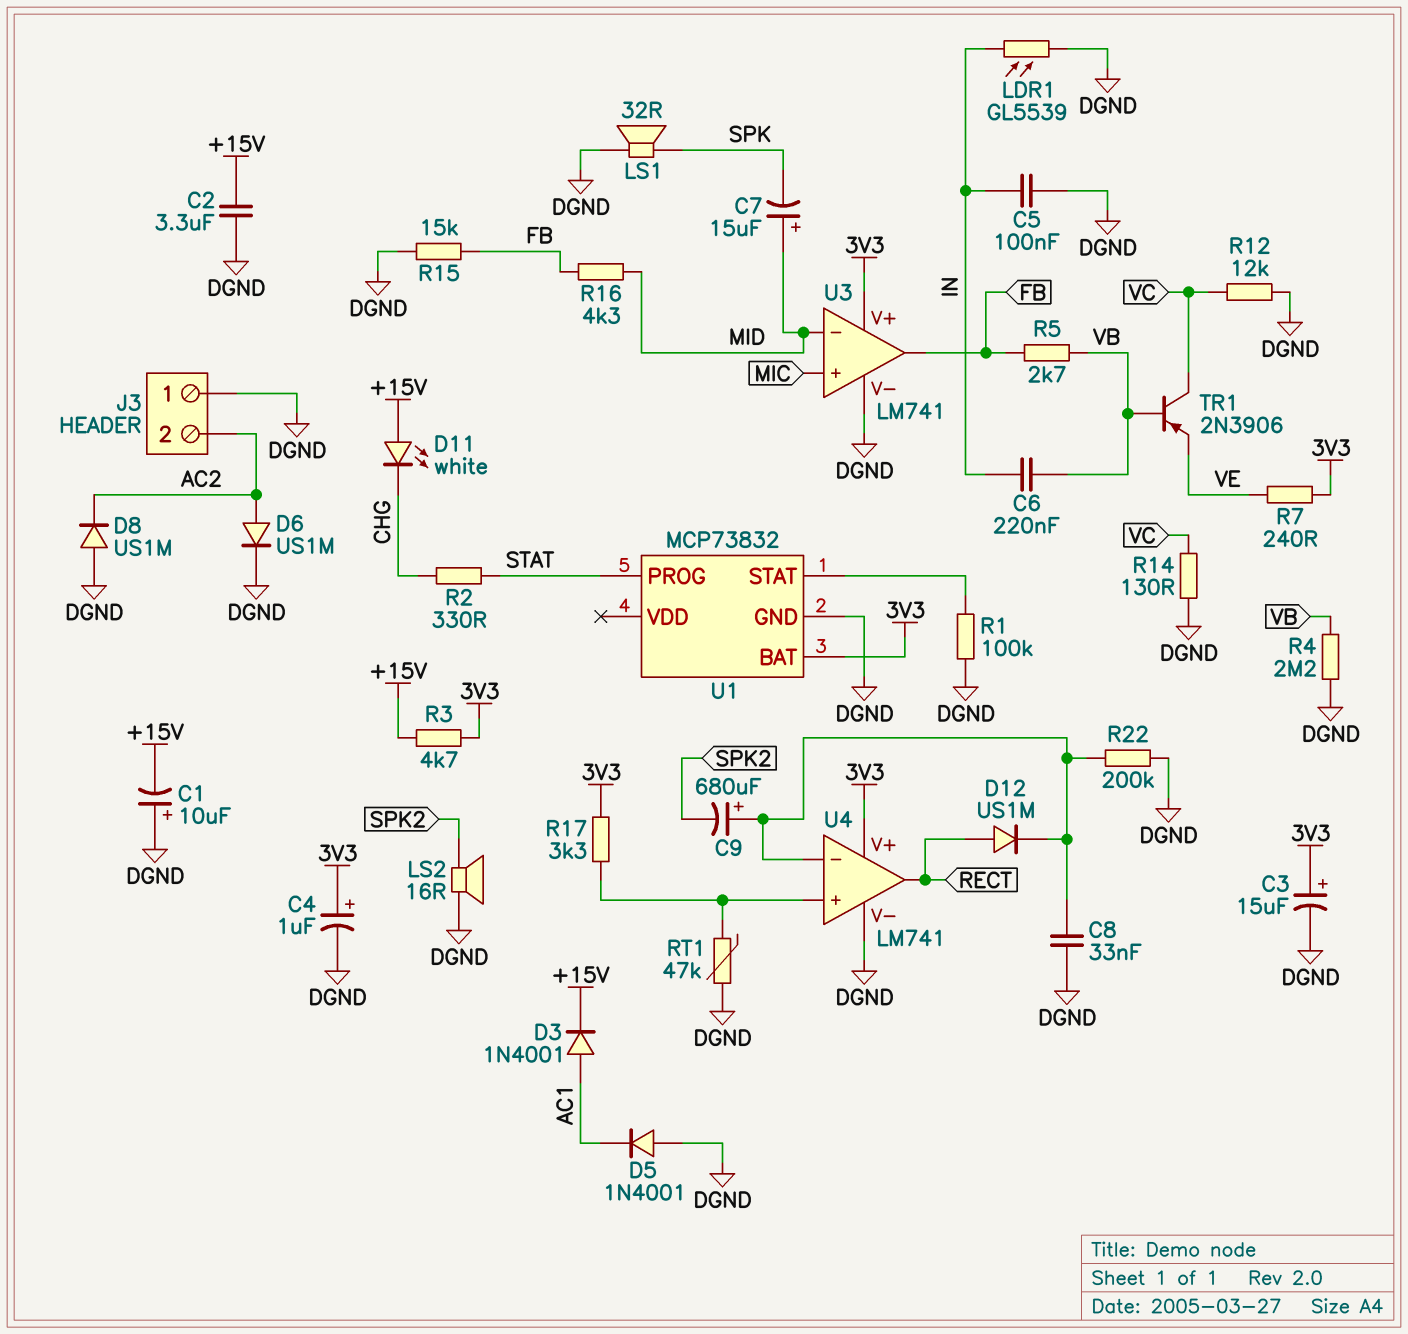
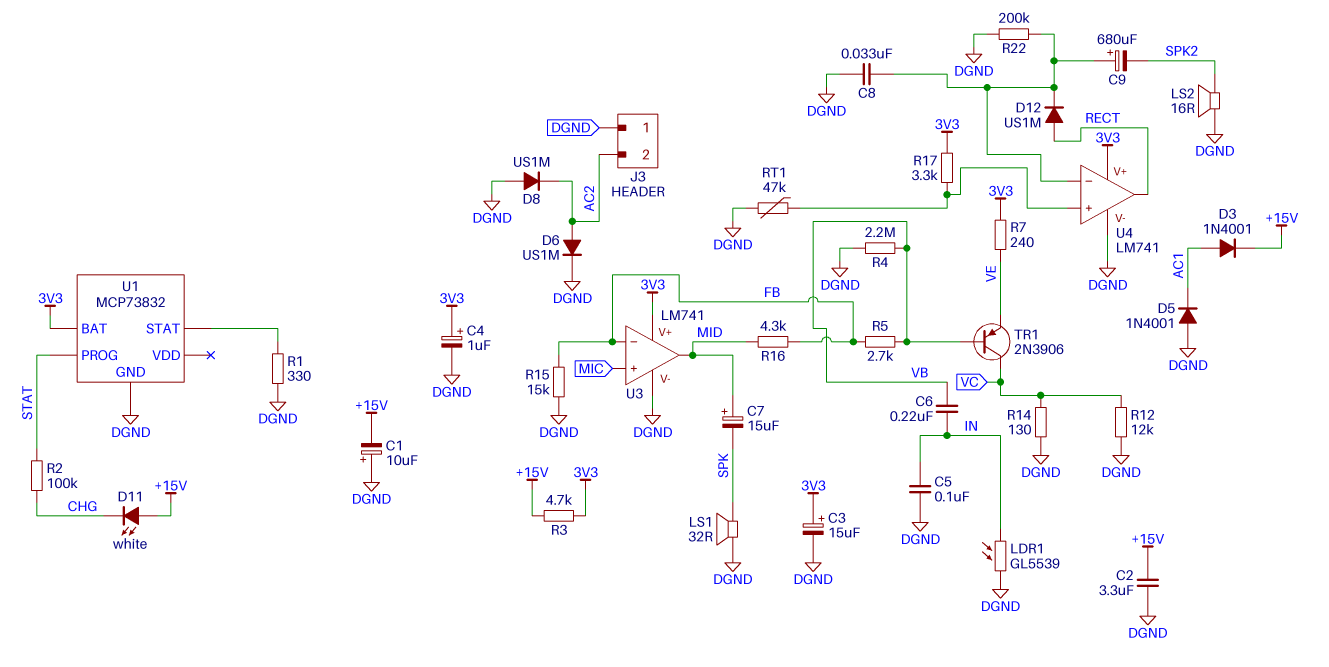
R1: 100k (DGND, U1/STAT) -> 330 (DGND, U1/STAT)
R2: 330 (CHG, STAT) -> 100k (CHG, STAT)
U3 pin in-: MID -> FB
U3 pin out: FB -> MID

